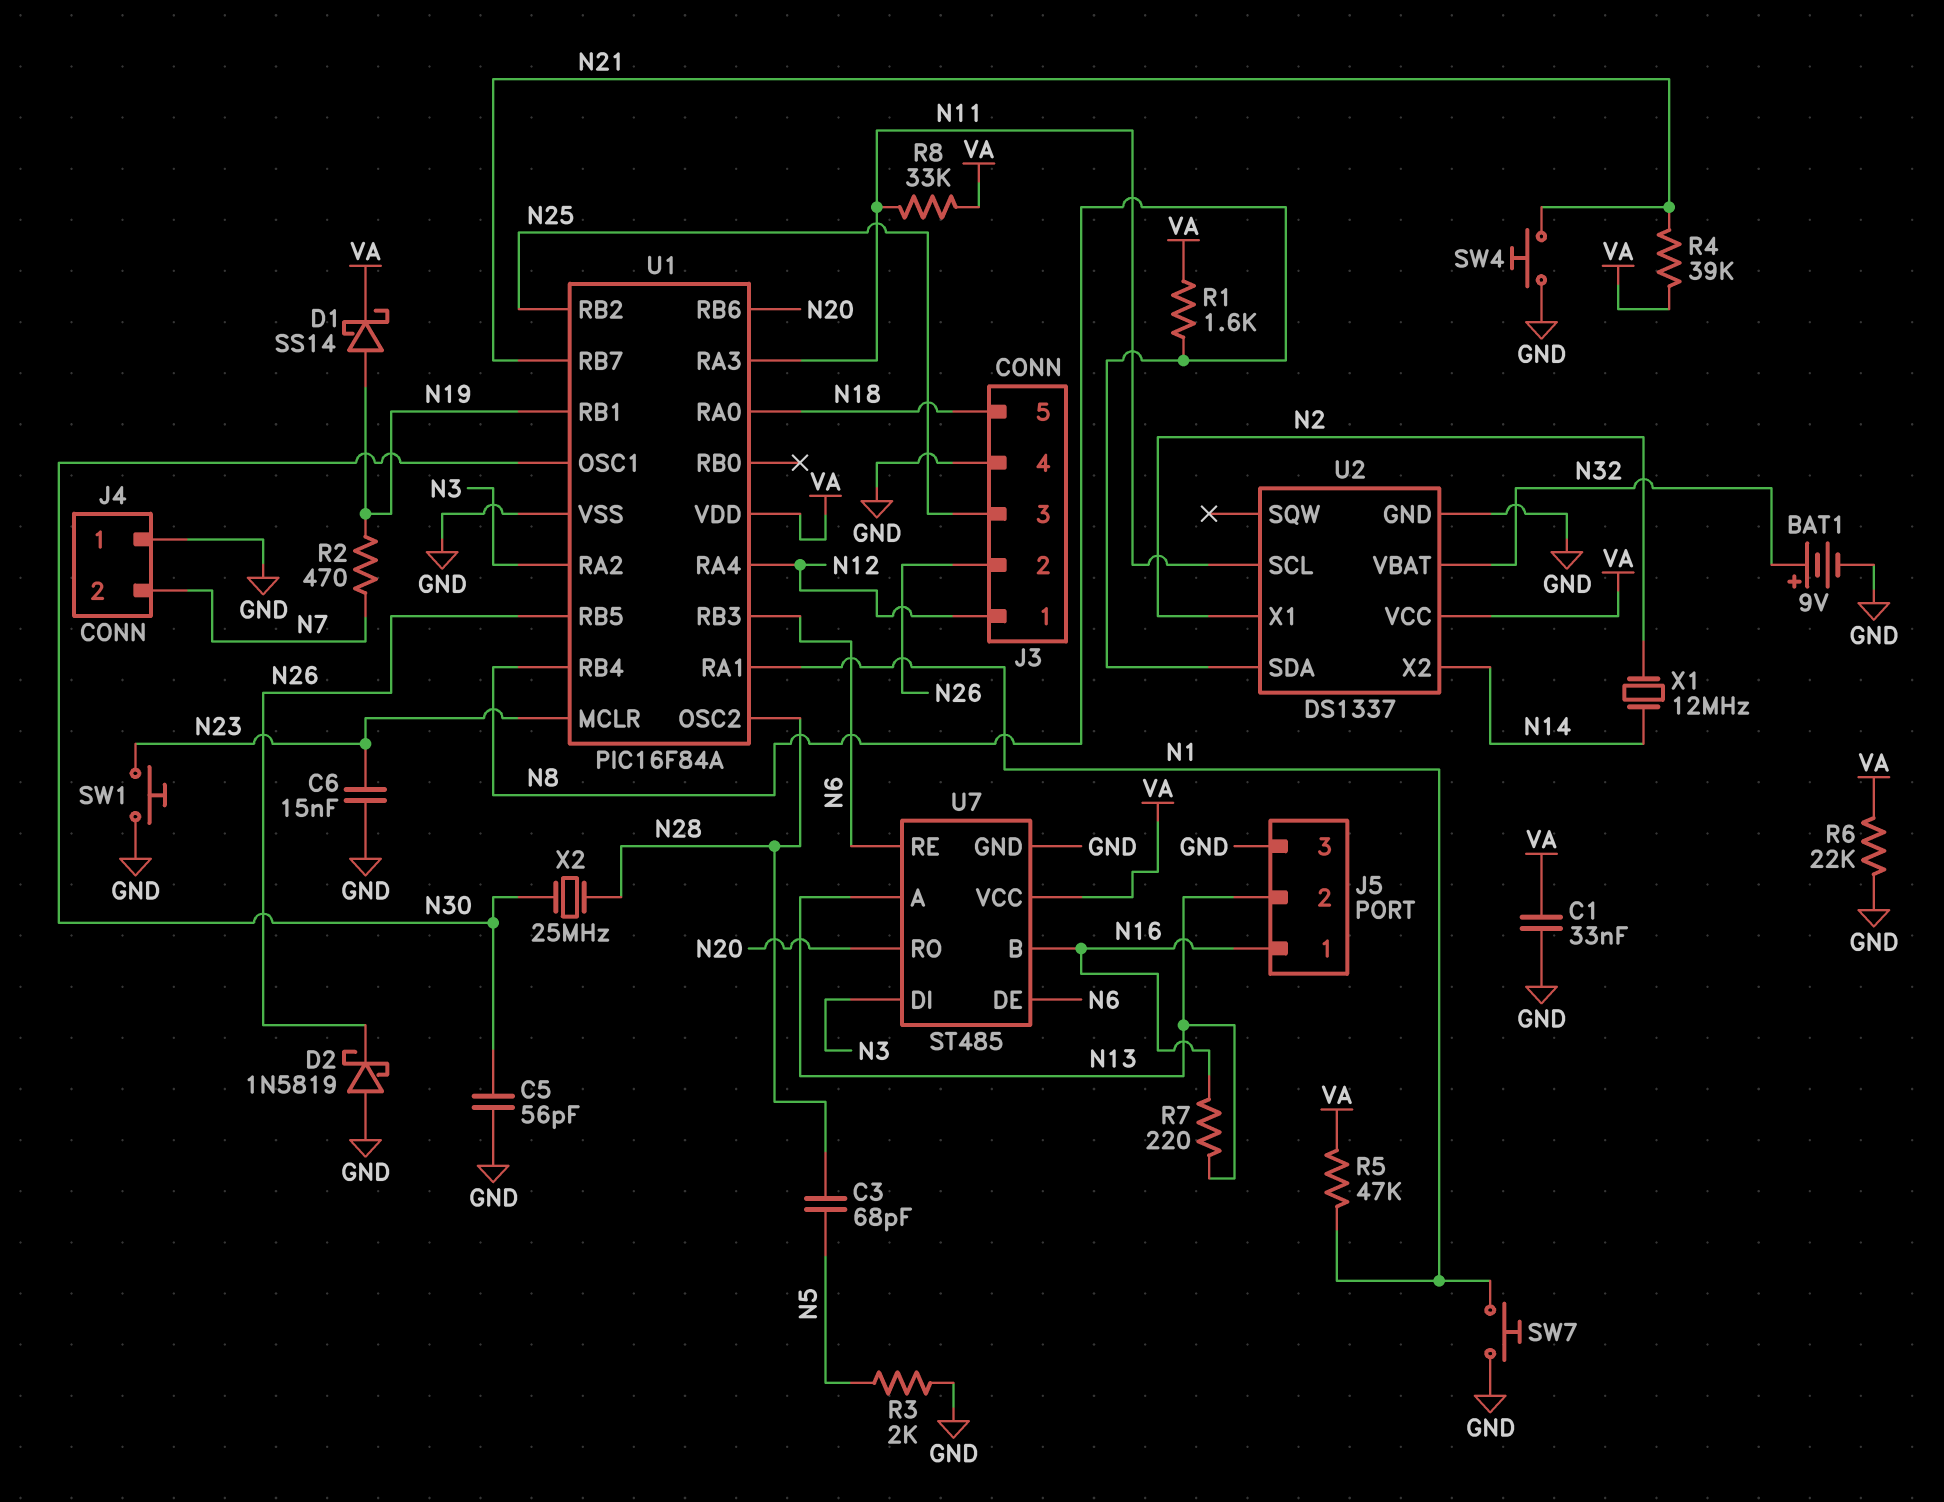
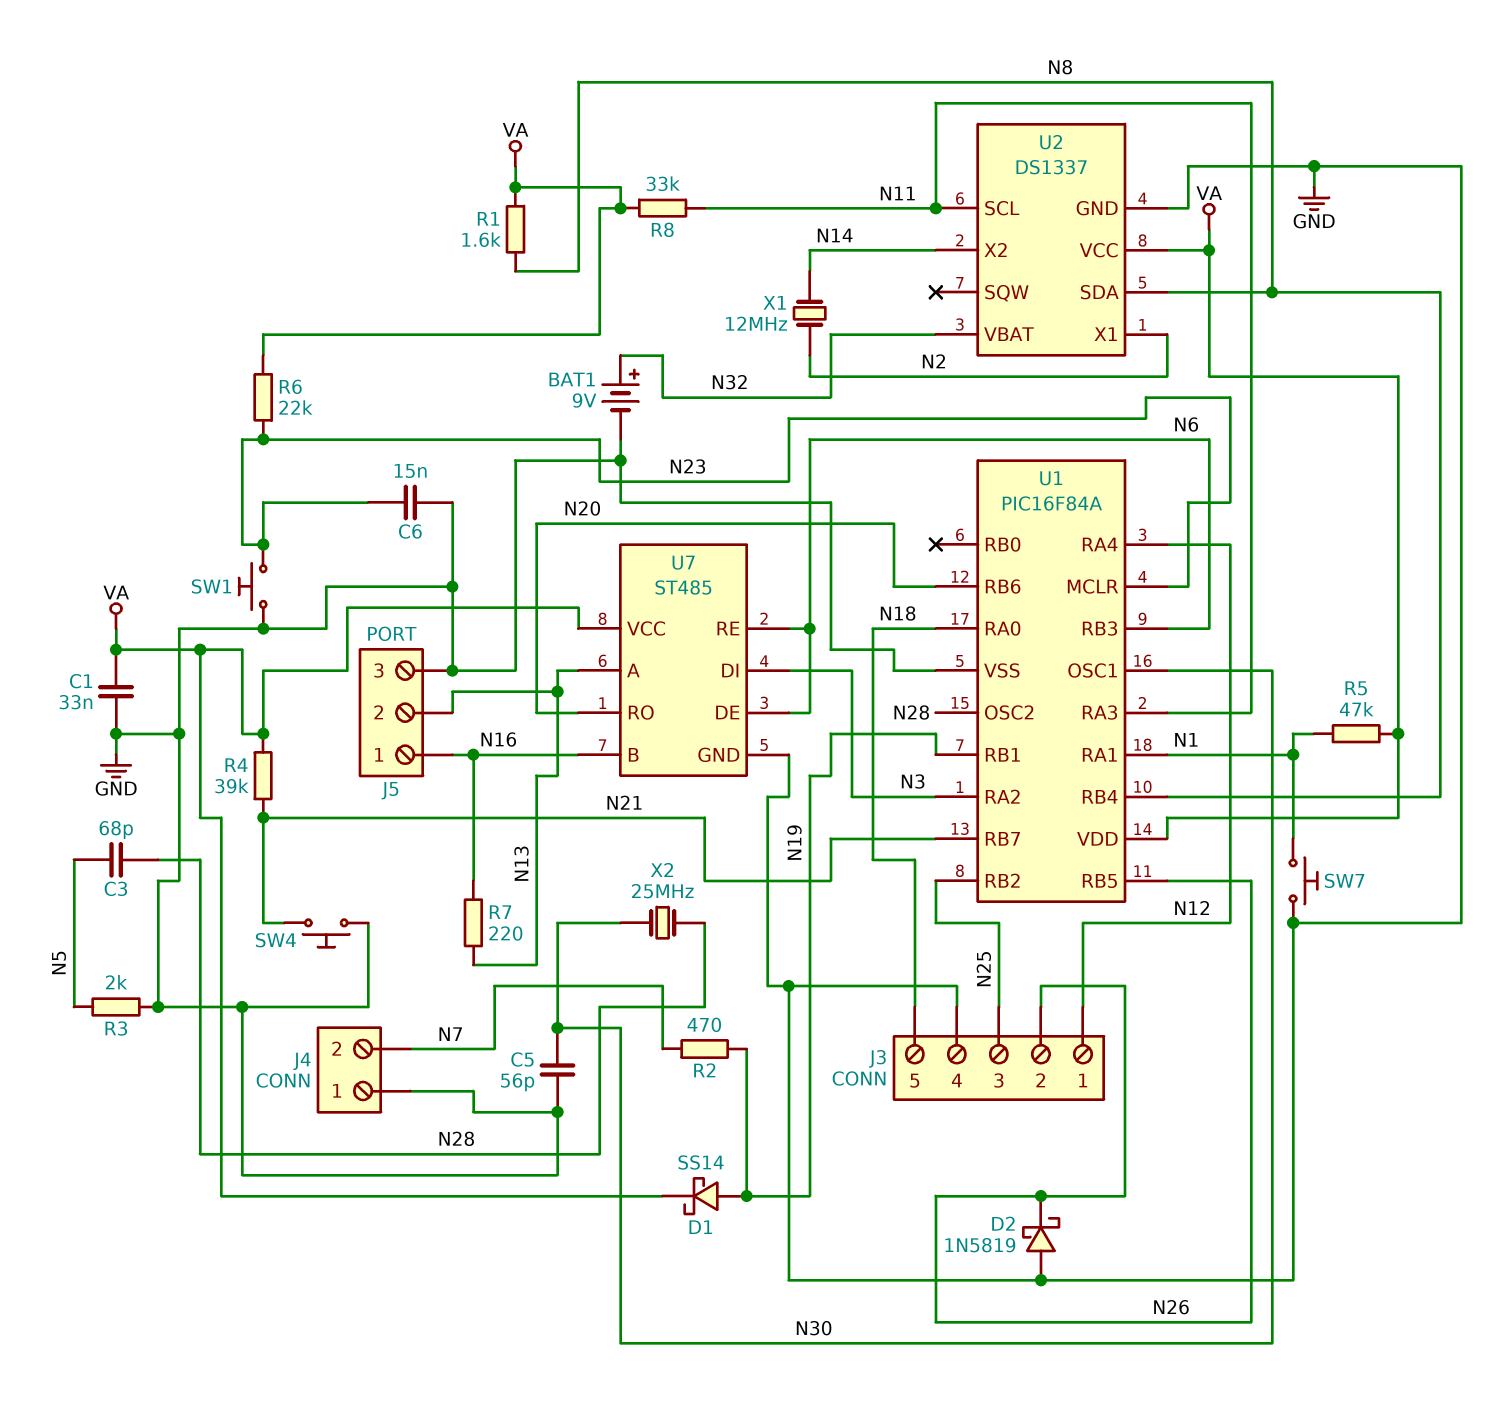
R6: 22k (GND, VA) -> 22k (N23, VA)

